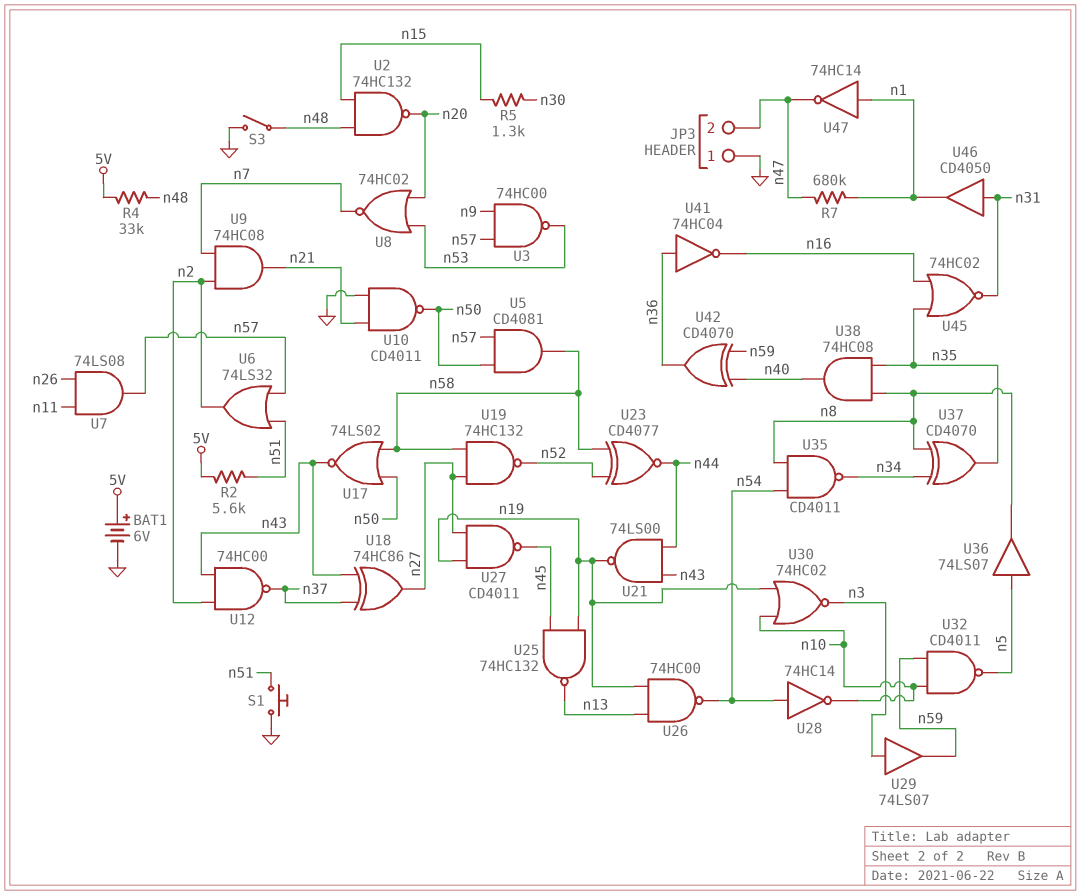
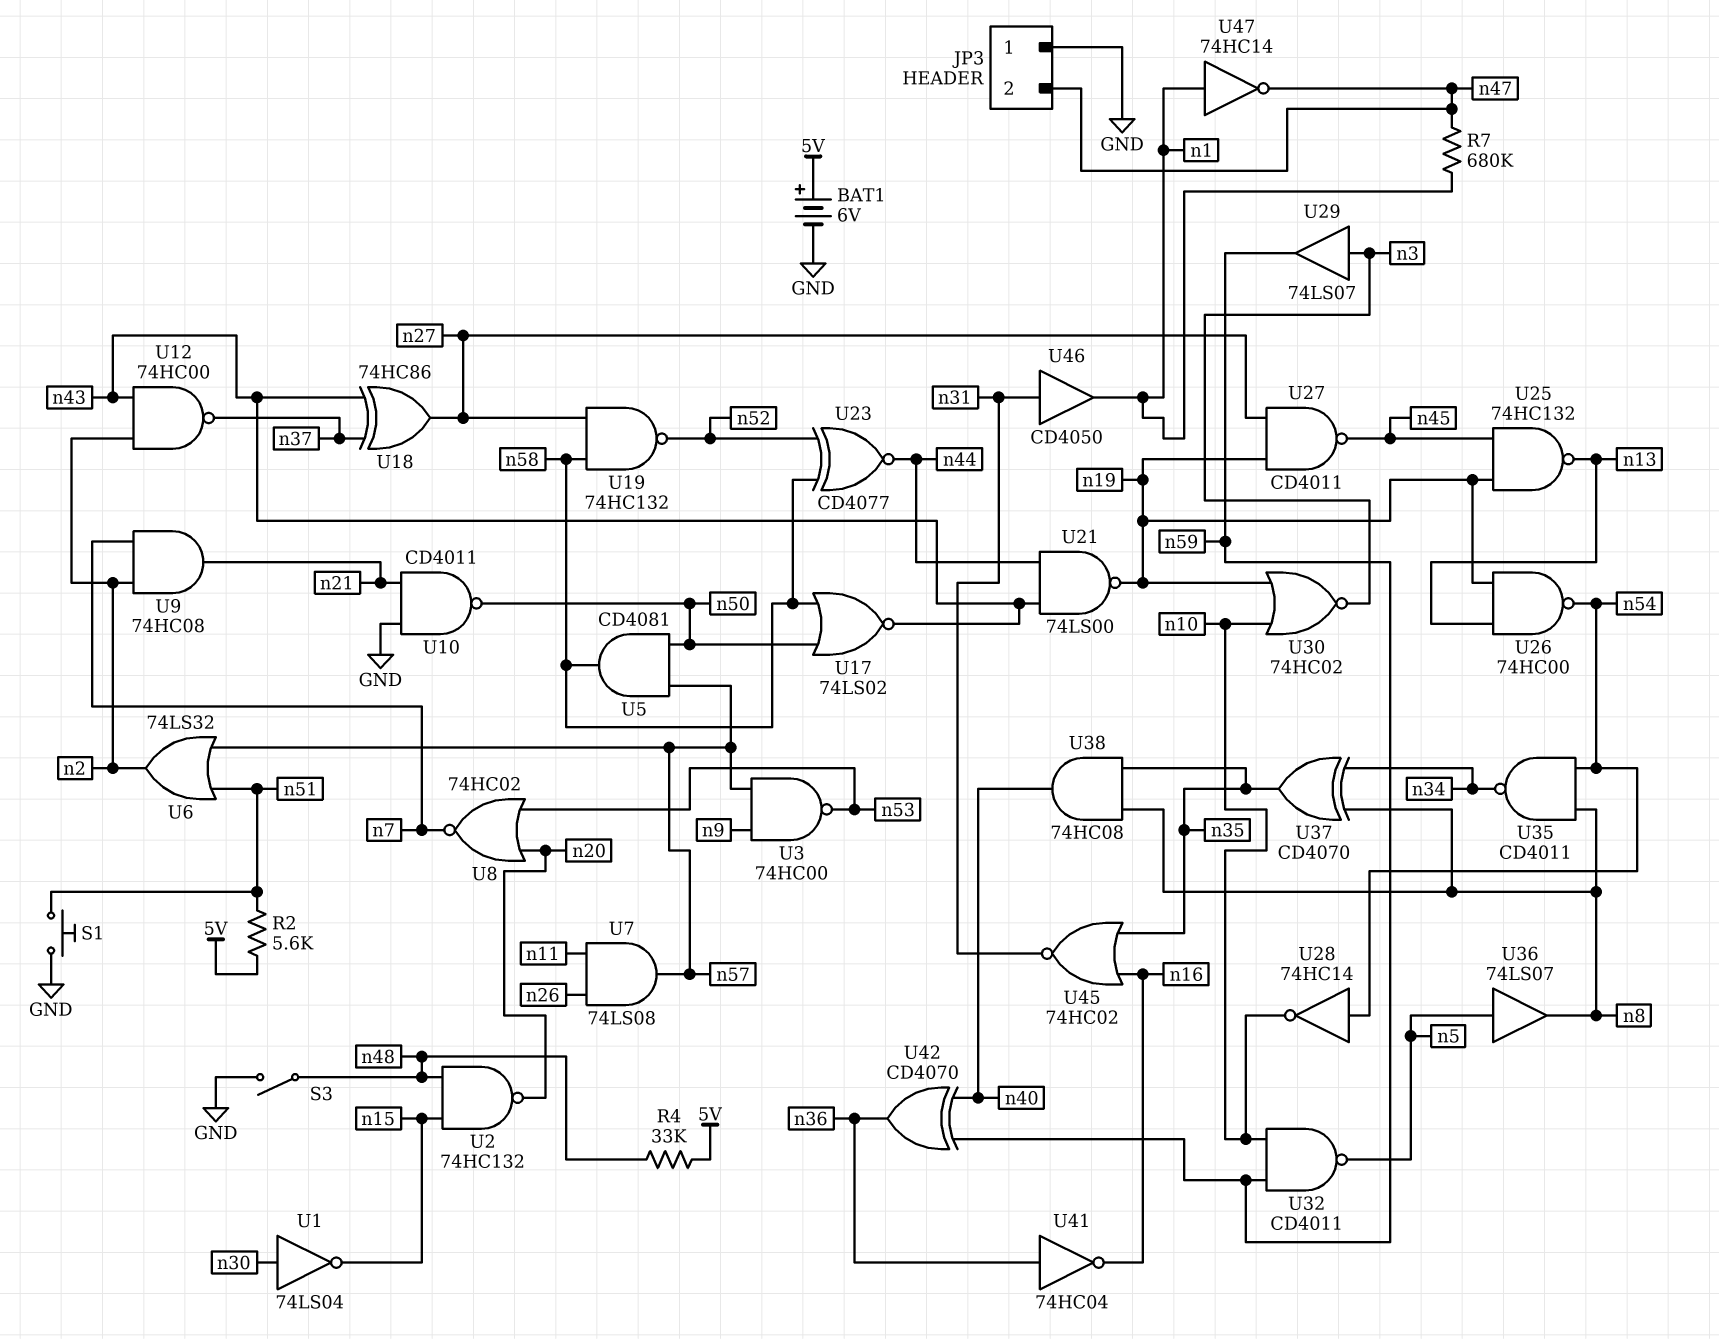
R5: 1.3k (n15, n30) -> none
U1: none -> NOT 74LS04 (in n30, out n15)

